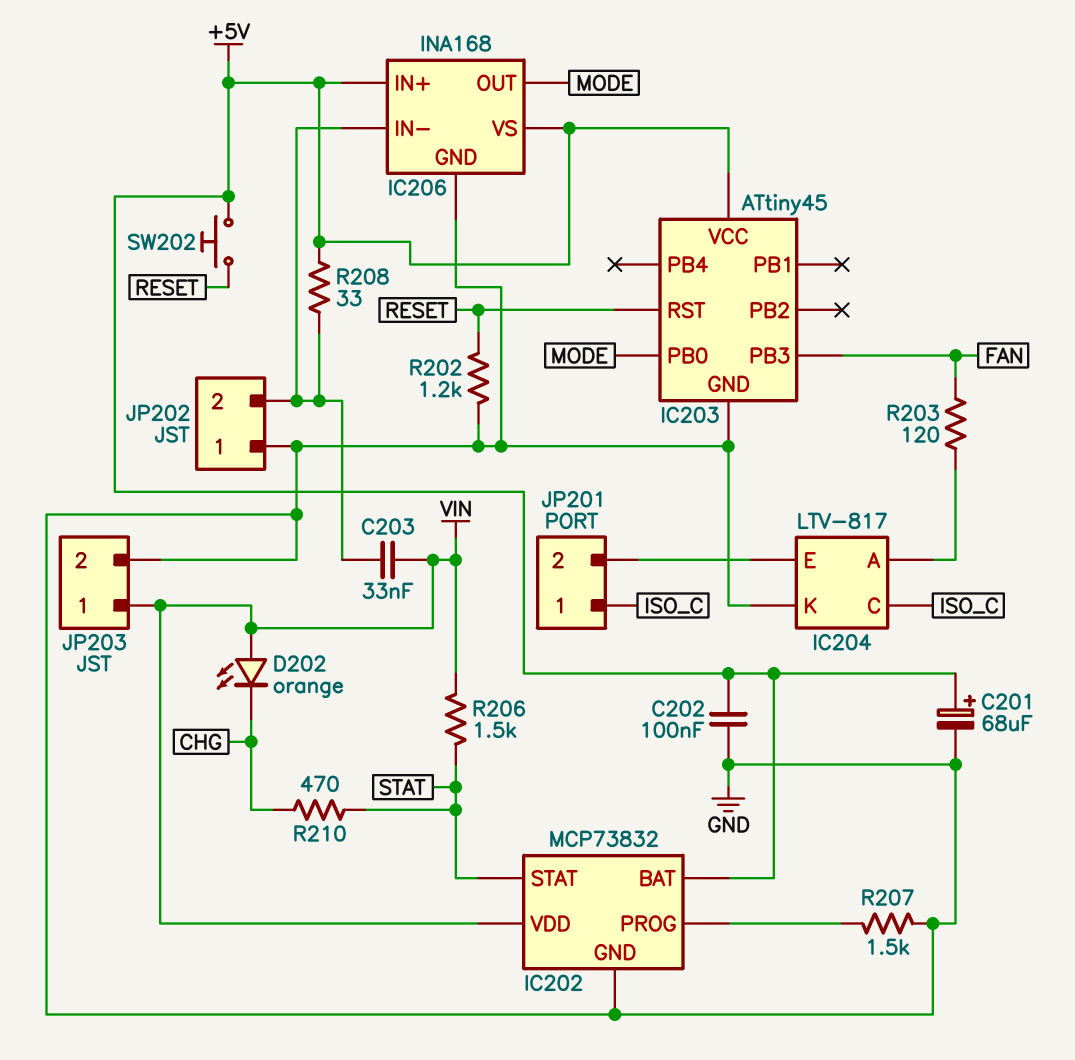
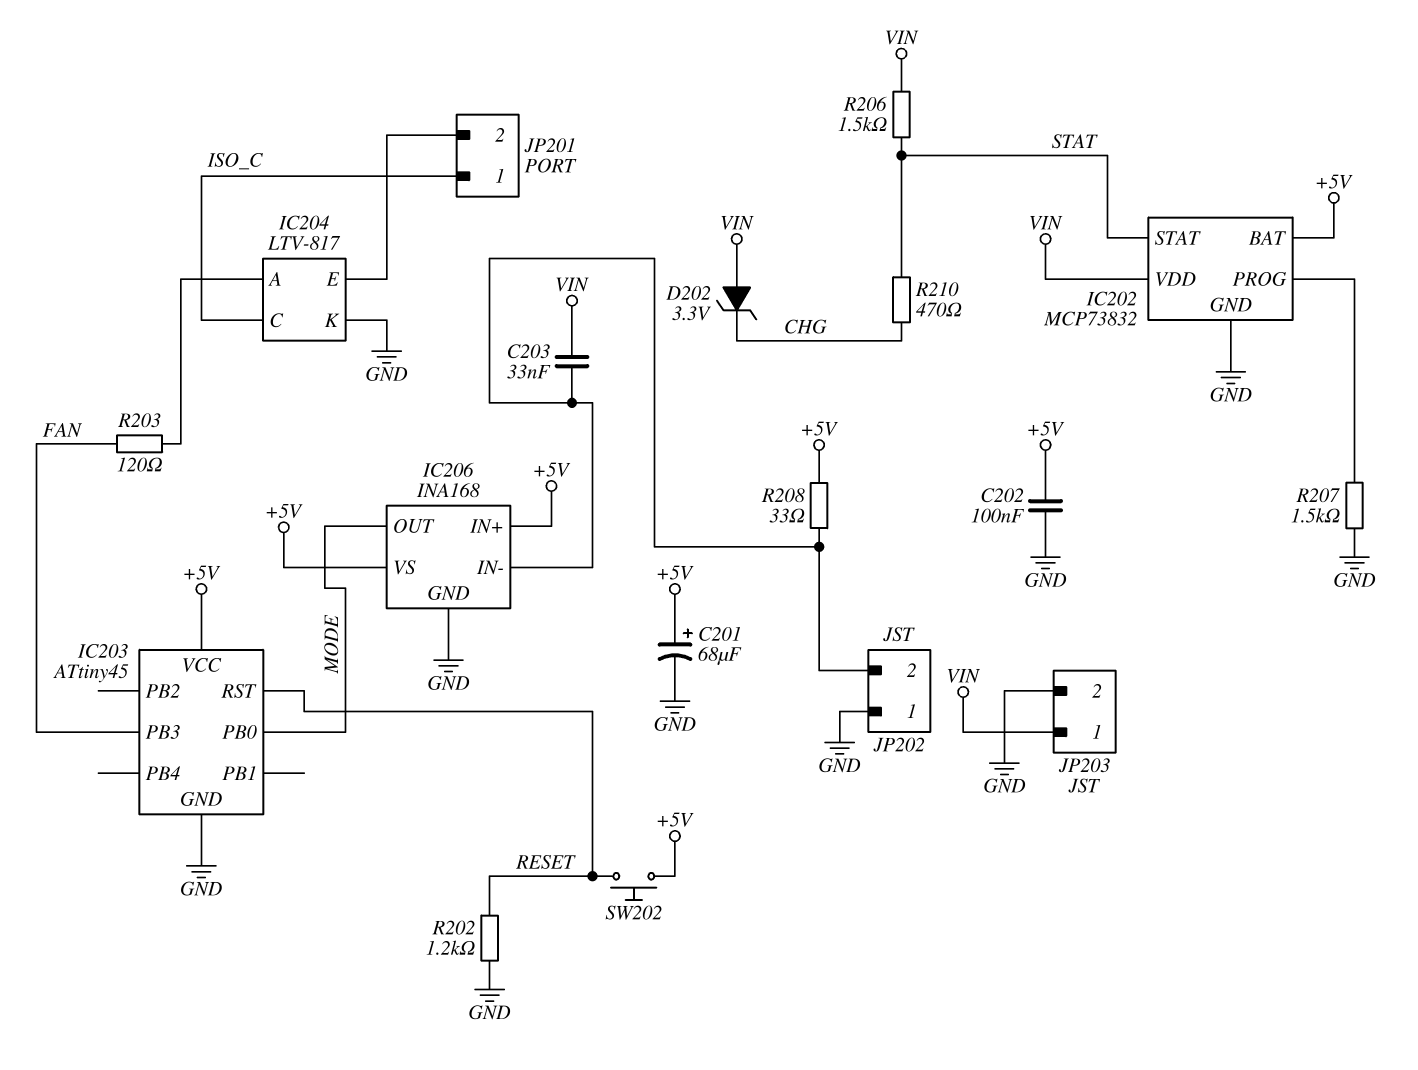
D202: LED orange (A VIN, K CHG) -> zener 3.3V (A VIN, K CHG)

